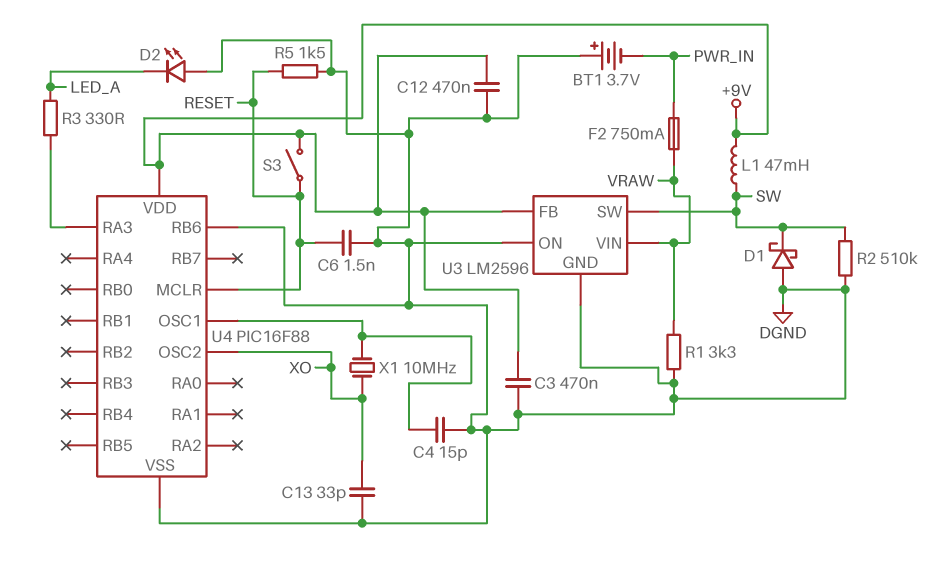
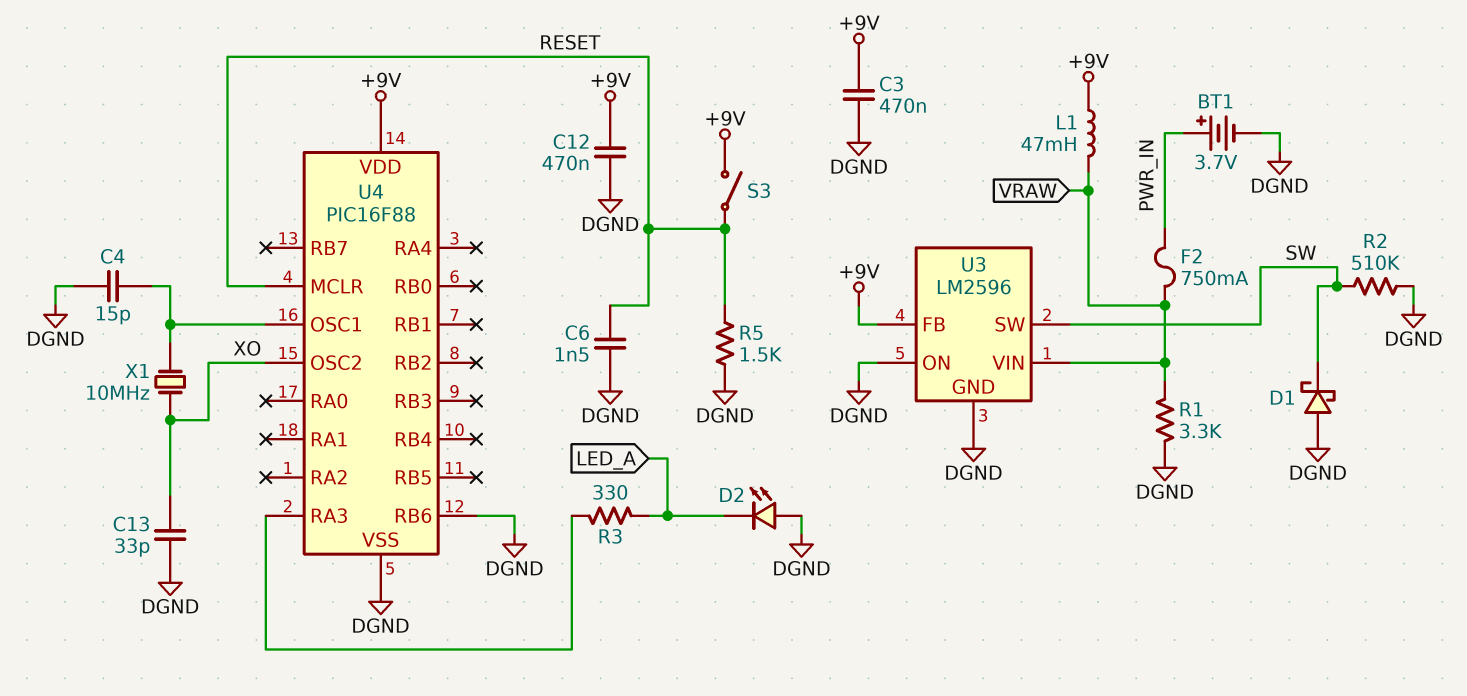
BT1: 3.7V (plus DGND, minus PWR_IN) -> 3.7V (plus PWR_IN, minus DGND)
L1: 47mH (+9V, SW) -> 47mH (+9V, VRAW)

